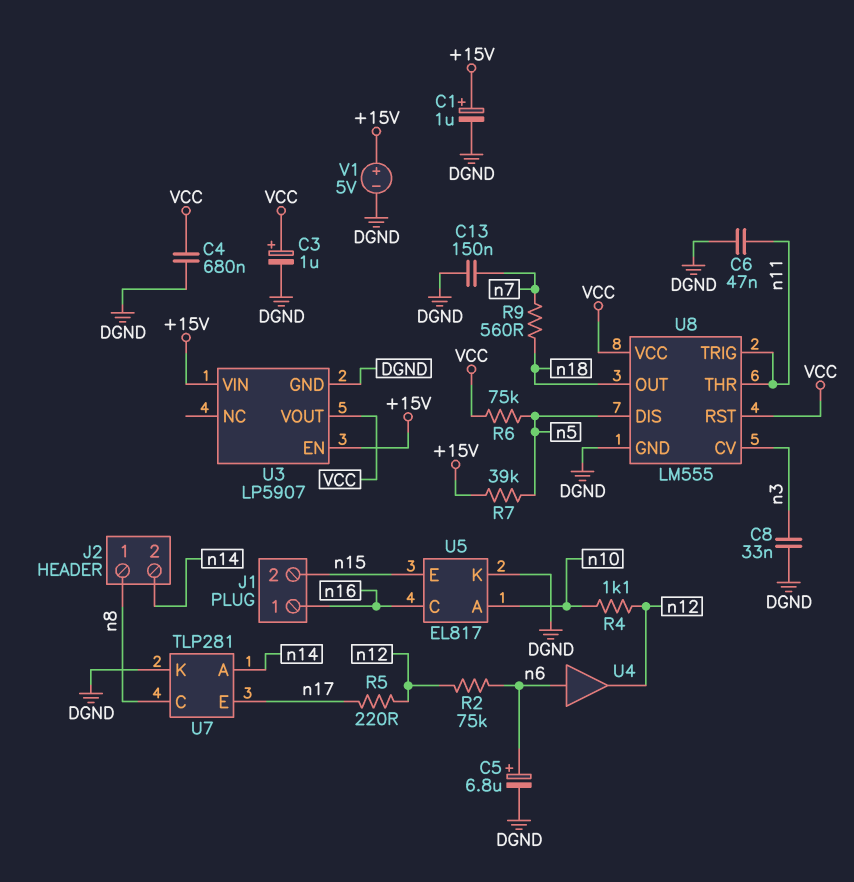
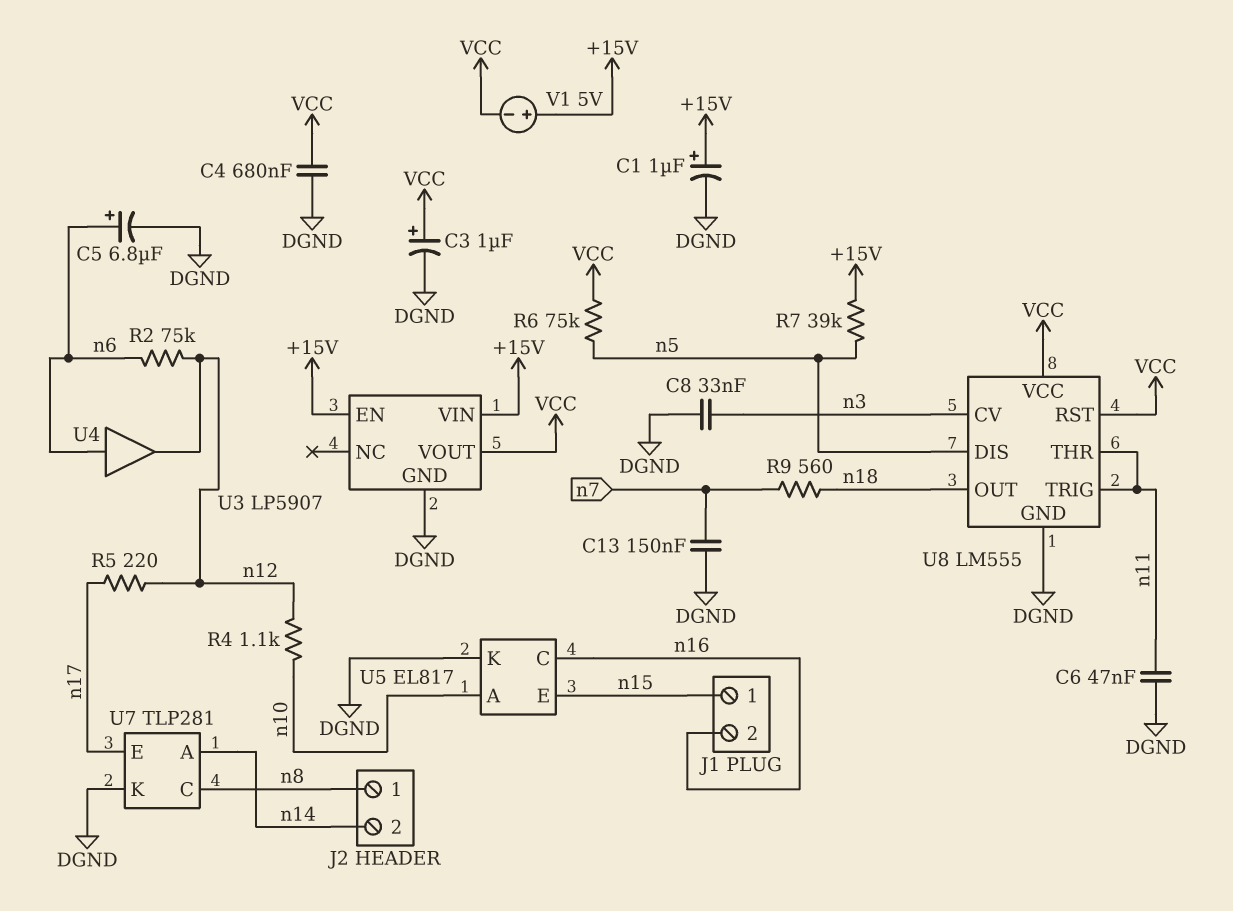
J1 pin 1: n16 -> n15
J1 pin 2: n15 -> n16
V1: 5V (plus +15V, minus DGND) -> 5V (plus +15V, minus VCC)

